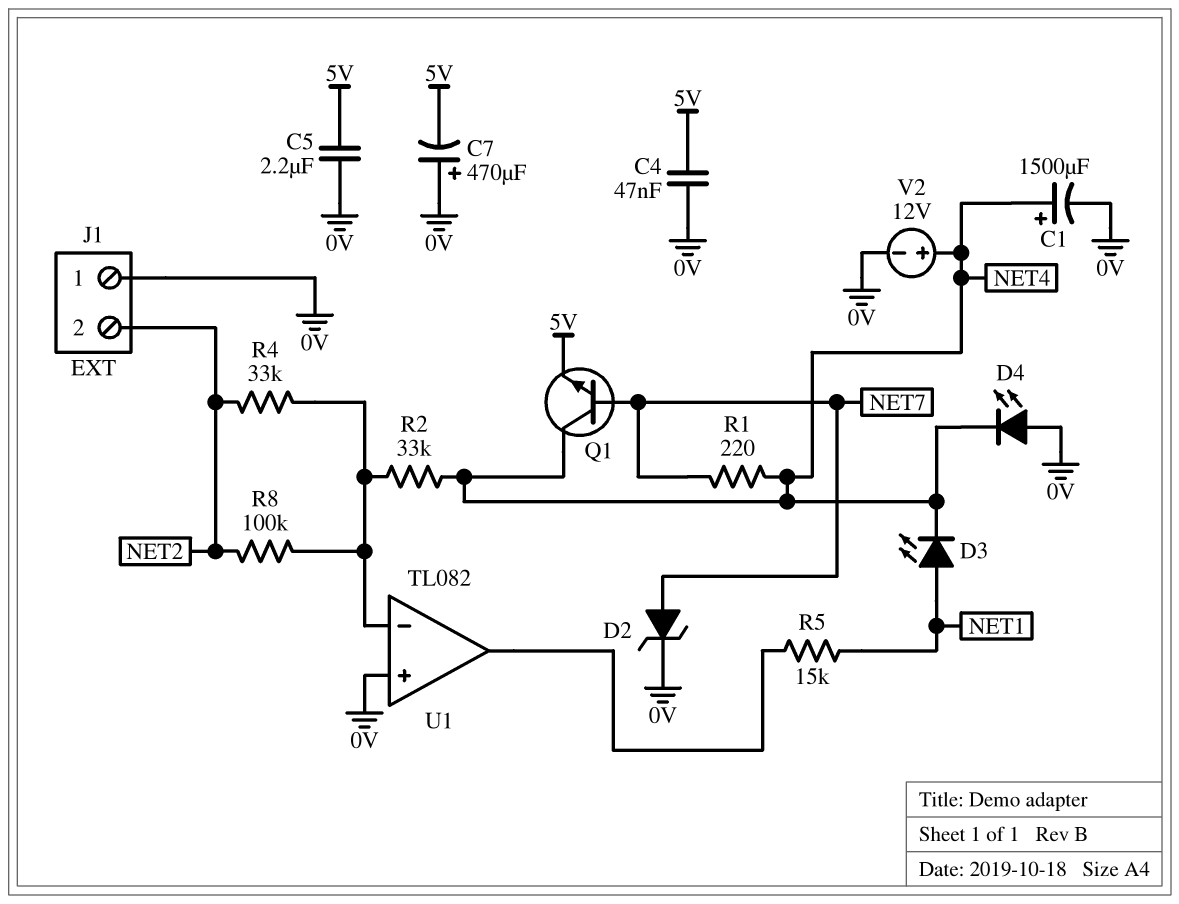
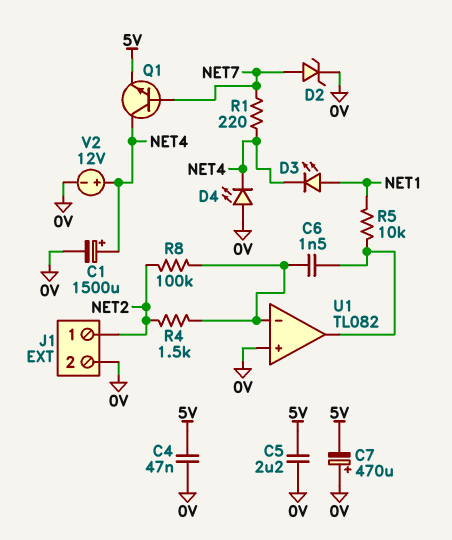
C6: none -> 1.5nF (U1/in-, U1/out)
J1 pin 1: 0V -> NET2
J1 pin 2: NET2 -> 0V
R2: 33k (NET4, U1/in-) -> none
R4: 33k (NET2, U1/in-) -> 1.5k (NET2, U1/in-)
R5: 15k (NET1, U1/out) -> 10k (NET1, U1/out)

